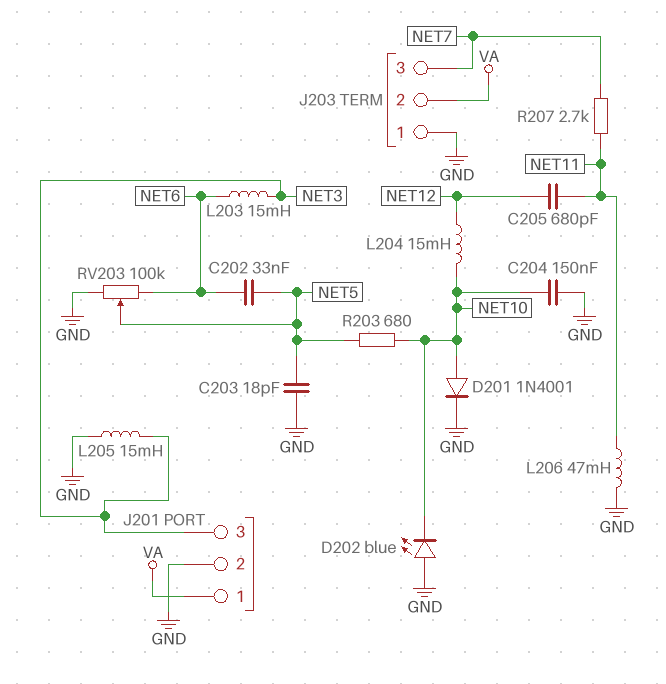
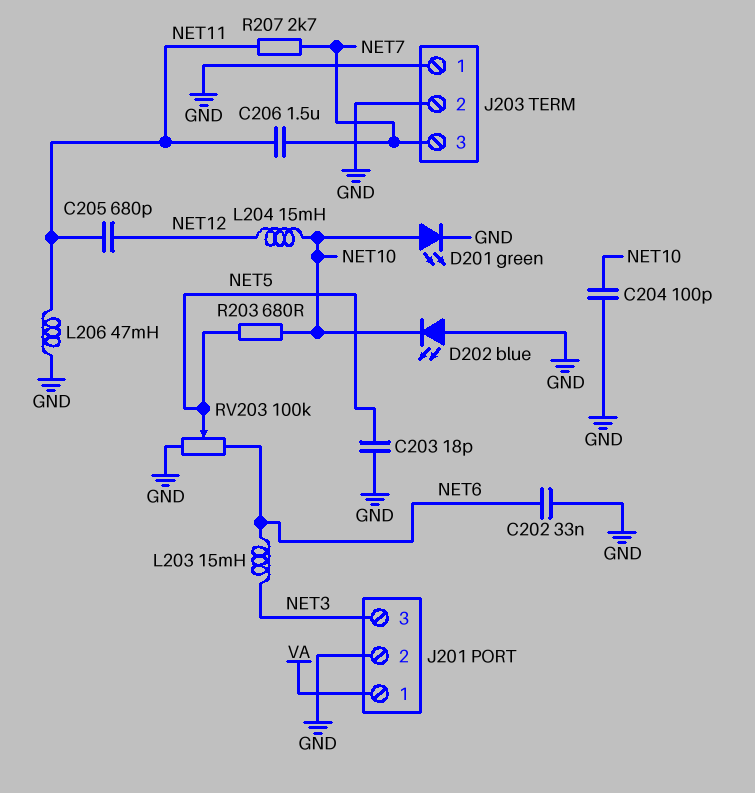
C202: 33nF (NET5, NET6) -> 33nF (GND, NET6)
C204: 150nF (GND, NET10) -> 100pF (GND, NET10)
C206: none -> 1.5uF (NET7, NET11)
D201: diode 1N4001 (A NET10, K GND) -> LED green (A NET10, K GND)
J203 pin 2: VA -> GND
L205: 15mH (GND, NET3) -> none

